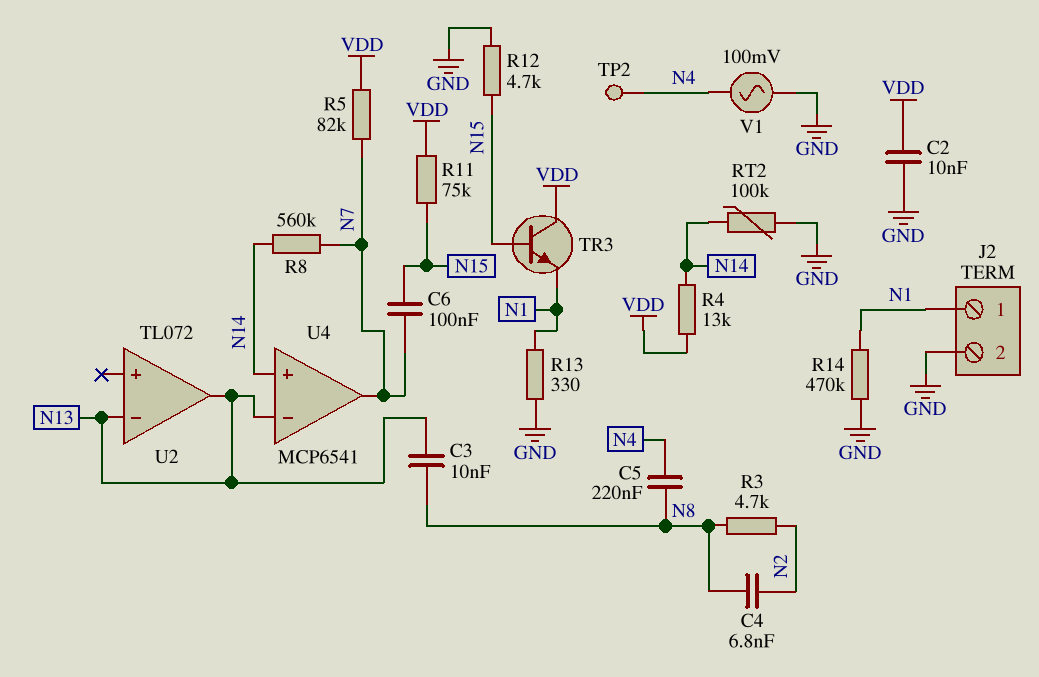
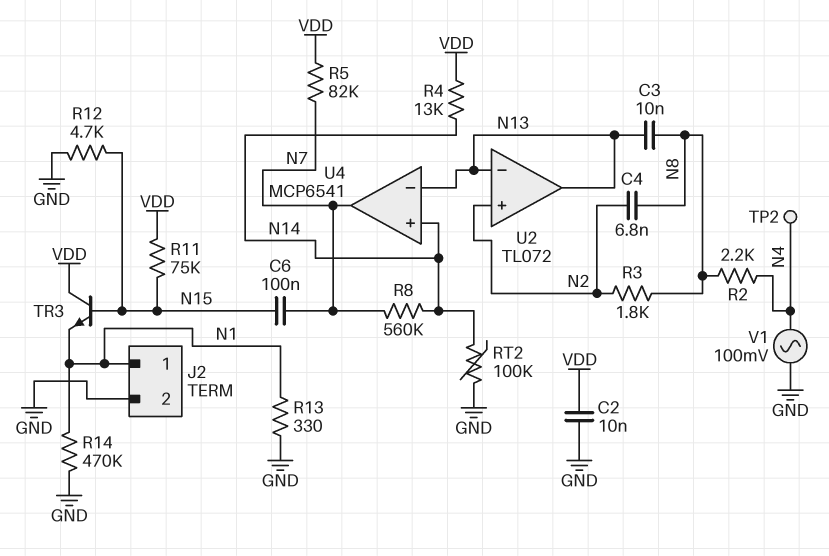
C5: 220nF (N4, N8) -> none
R2: none -> 2.2k (N4, N8)
R3: 4.7k (N2, N8) -> 1.8k (N2, N8)
U2 pin in+: none -> N2

